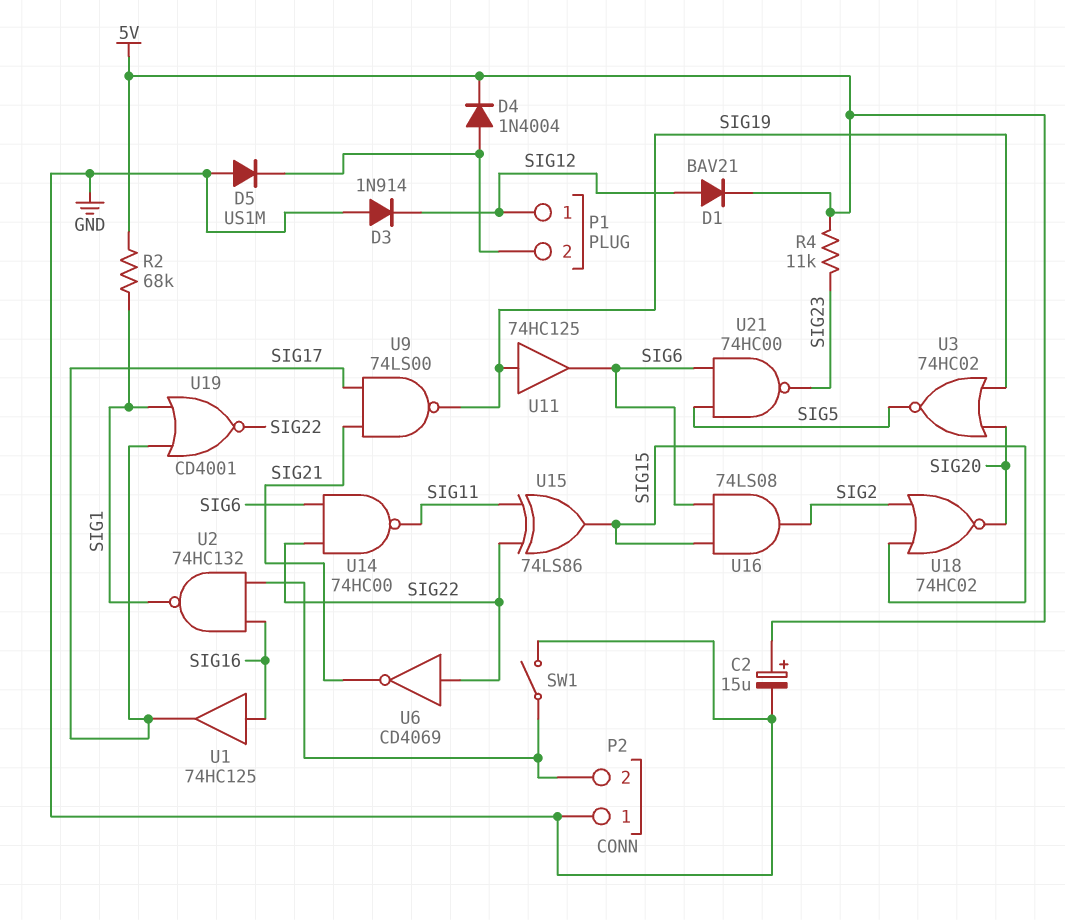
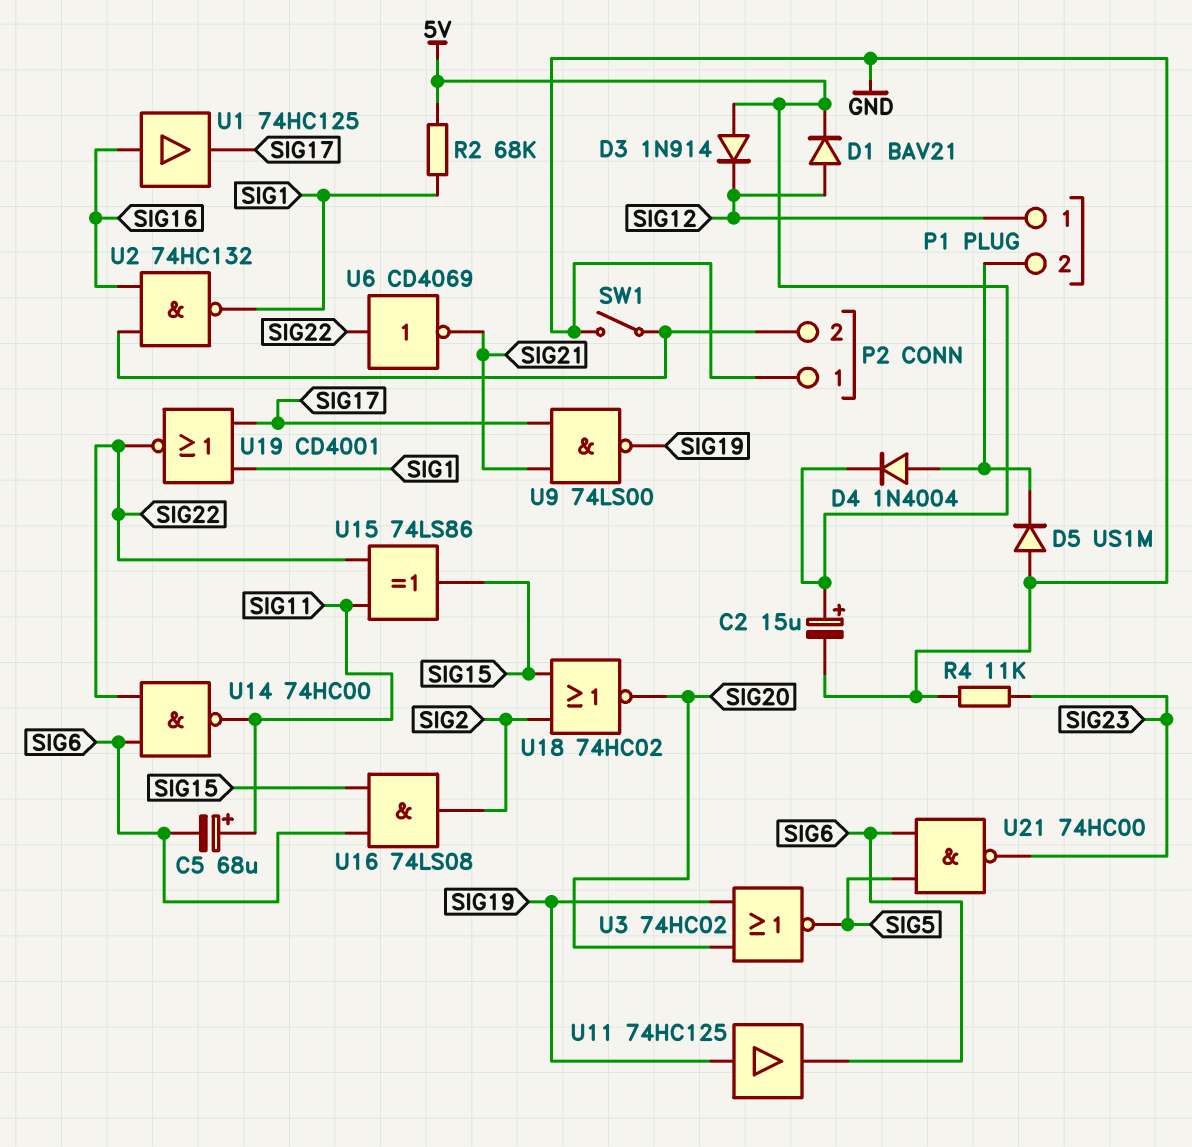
C5: none -> 68uF (plus SIG11, minus SIG6)
D3: diode 1N914 (A GND, K SIG12) -> diode 1N914 (A 5V, K SIG12)
R4: 11k (5V, SIG23) -> 11k (GND, SIG23)

